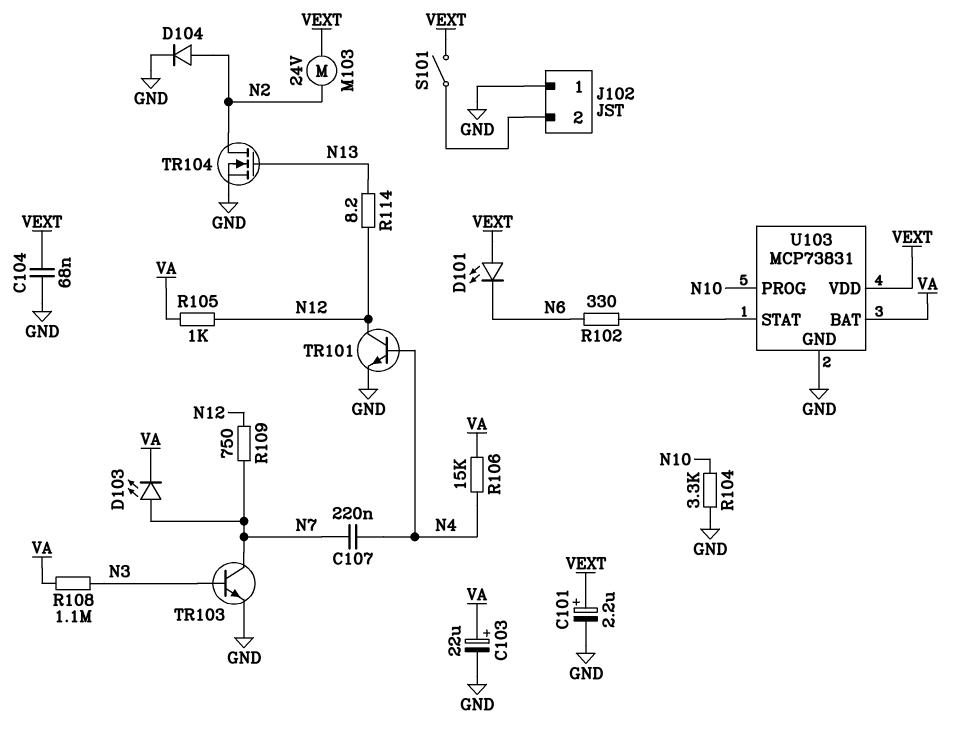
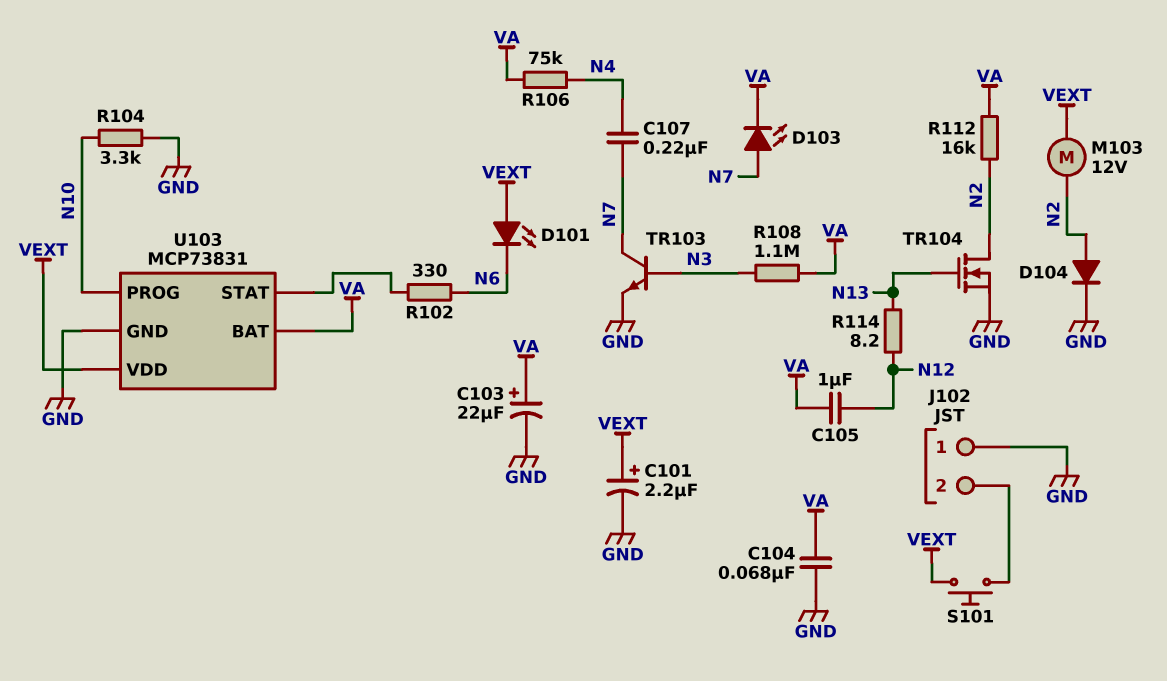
C104: 68nF (GND, VEXT) -> 68nF (GND, VA)
C105: none -> 1uF (N12, VA)
M103: motor 24V (N2, VEXT) -> motor 12V (N2, VEXT)
R105: 1k (N12, VA) -> none
R106: 15k (N4, VA) -> 75k (N4, VA)
R109: 750 (N7, N12) -> none
R112: none -> 16k (N2, VA)
S101: switch (J102/2, VEXT) -> button (J102/2, VEXT)
TR101: NPN (B N4, C N12, E GND) -> none

